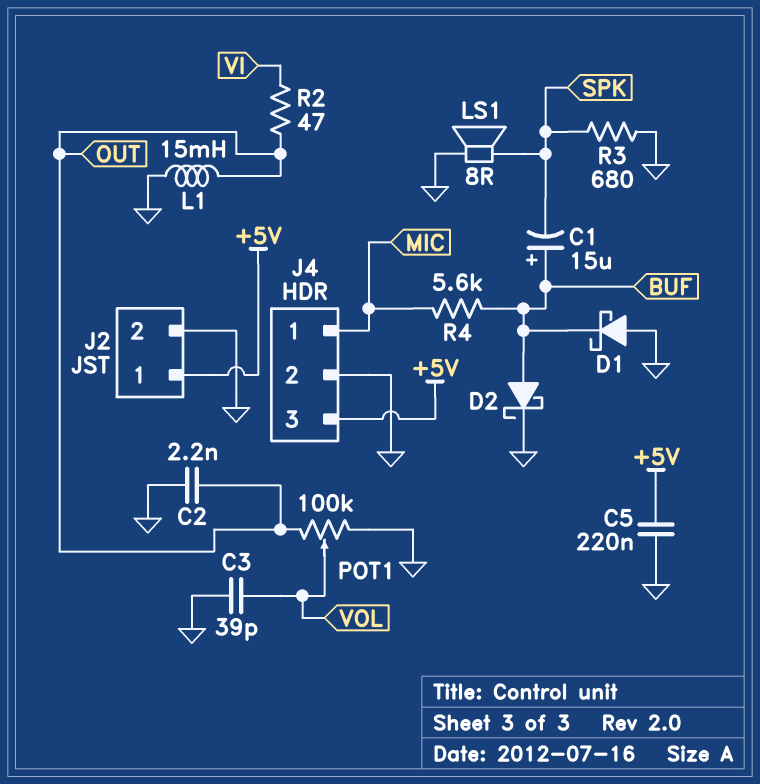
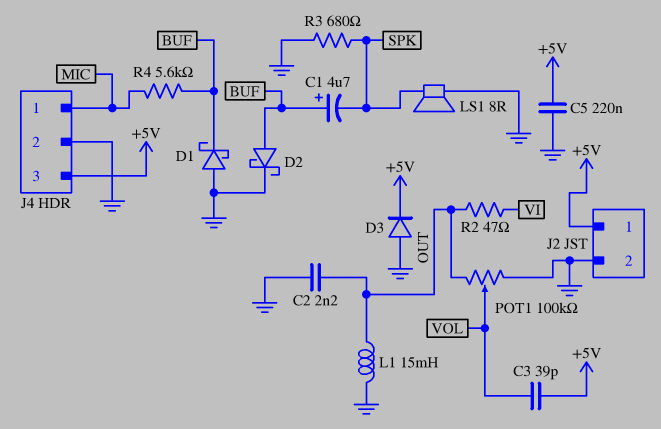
C1: 15uF (plus BUF, minus SPK) -> 4.7uF (plus BUF, minus SPK)
C3: 39pF (GND, VOL) -> 39pF (+5V, VOL)
D3: none -> diode (A GND, K +5V)

